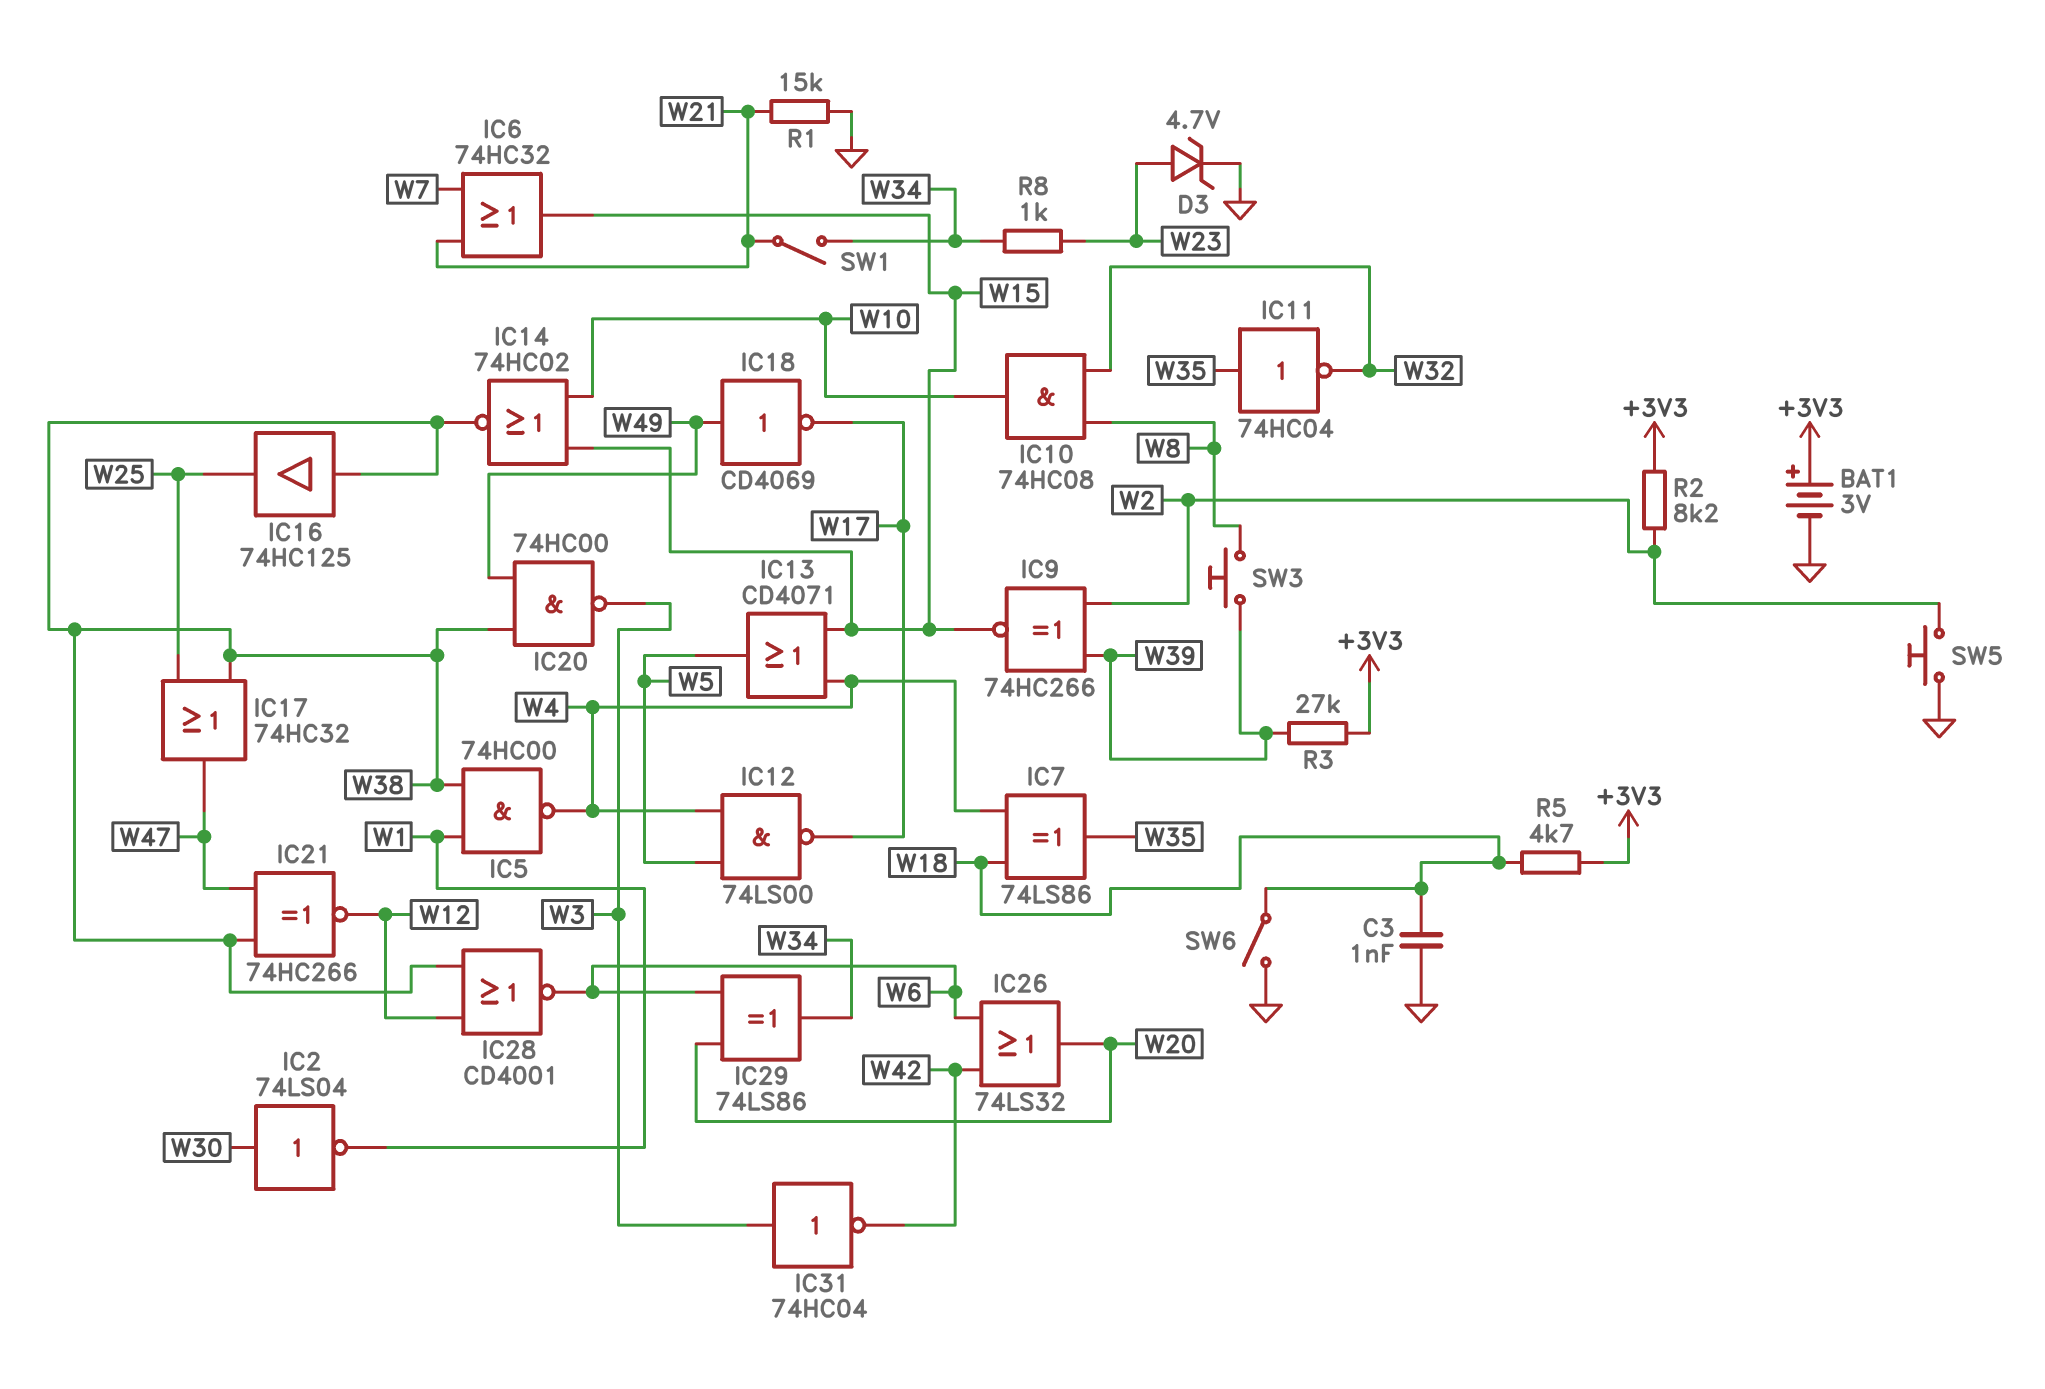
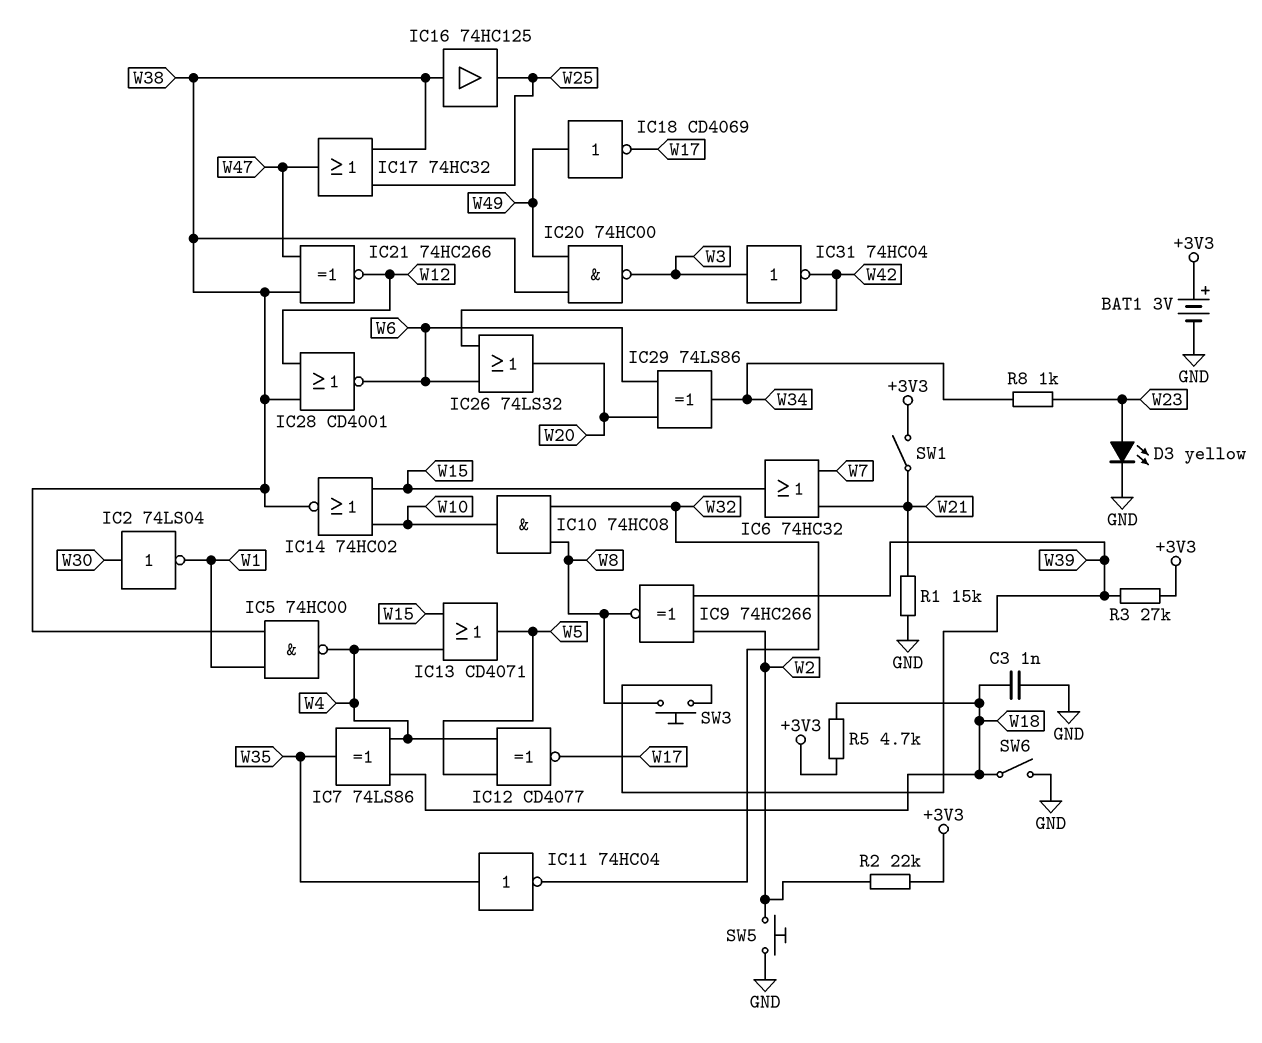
D3: zener 4.7V (A W23, K GND) -> LED yellow (A W23, K GND)
IC9: XNOR 74HC266 (in W2, in W39, out W15) -> XNOR 74HC266 (in W2, in W39, out W8)
IC12: NAND 74LS00 (in W4, in W5, out W17) -> XNOR CD4077 (in W4, in W5, out W17)
R2: 8.2k (+3V3, W2) -> 22k (+3V3, W2)
SW1: switch (W21, W34) -> switch (+3V3, W21)

